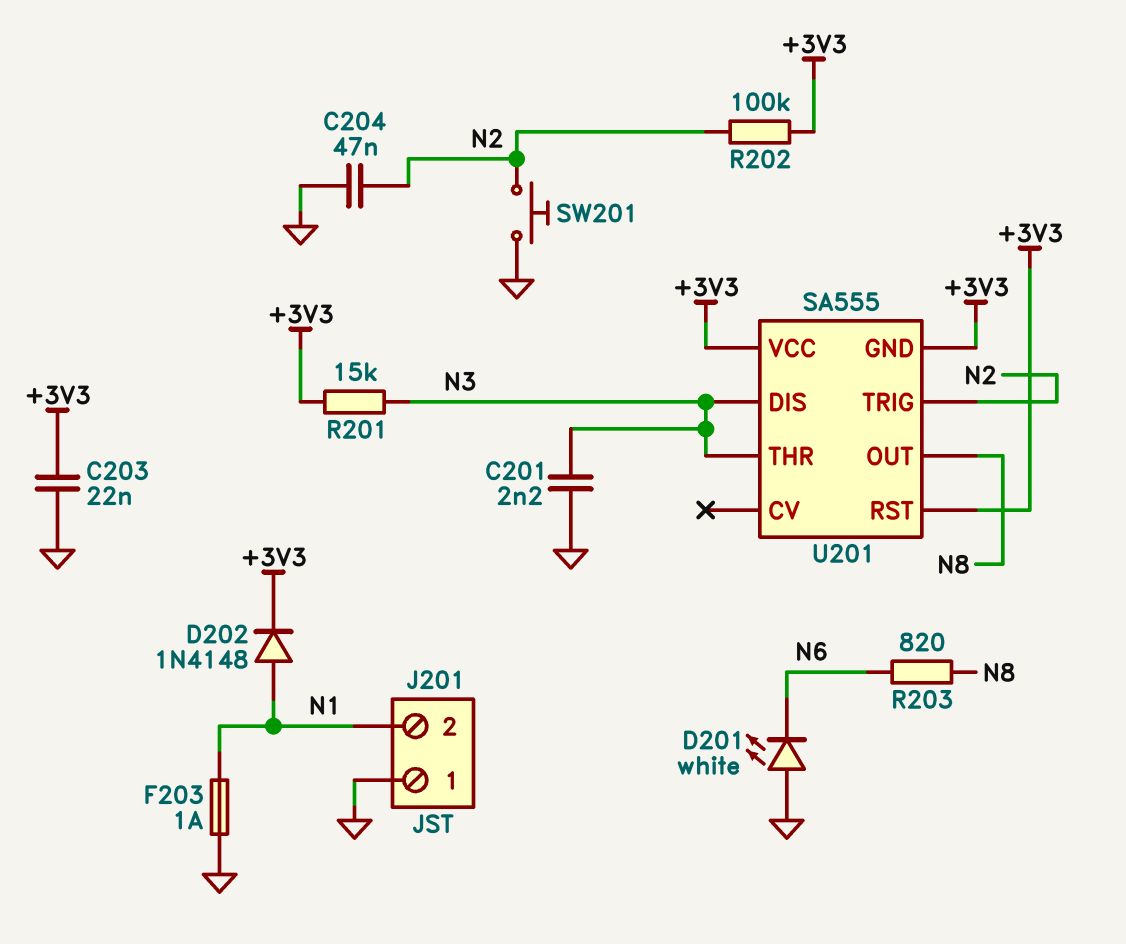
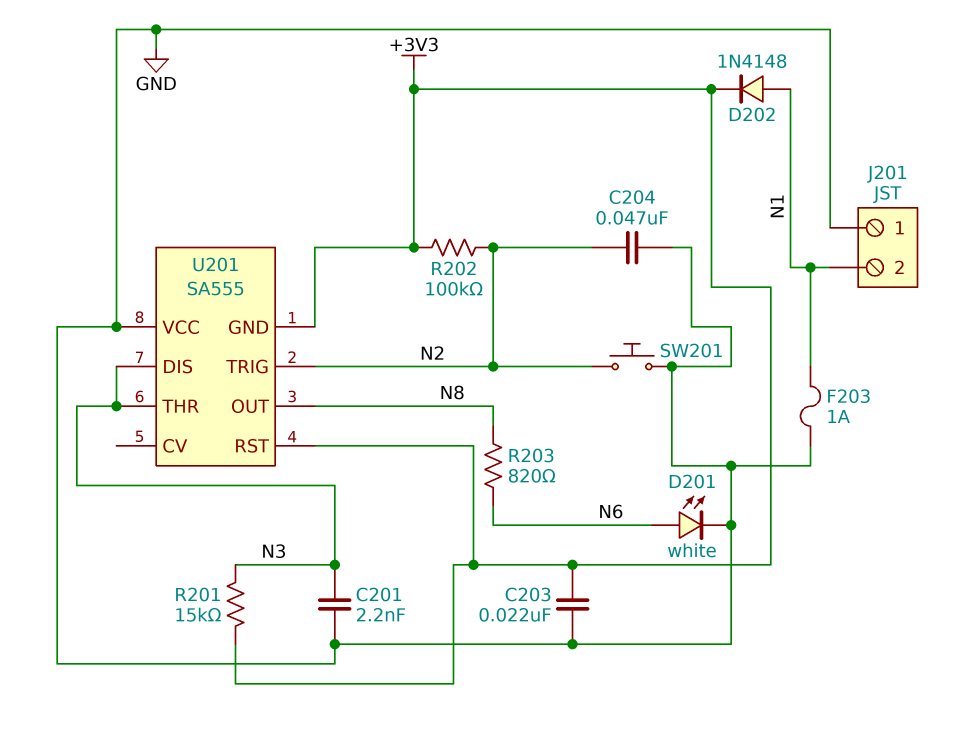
D201: LED white (A GND, K N6) -> LED white (A N6, K GND)
U201 pin VCC: +3V3 -> GND

